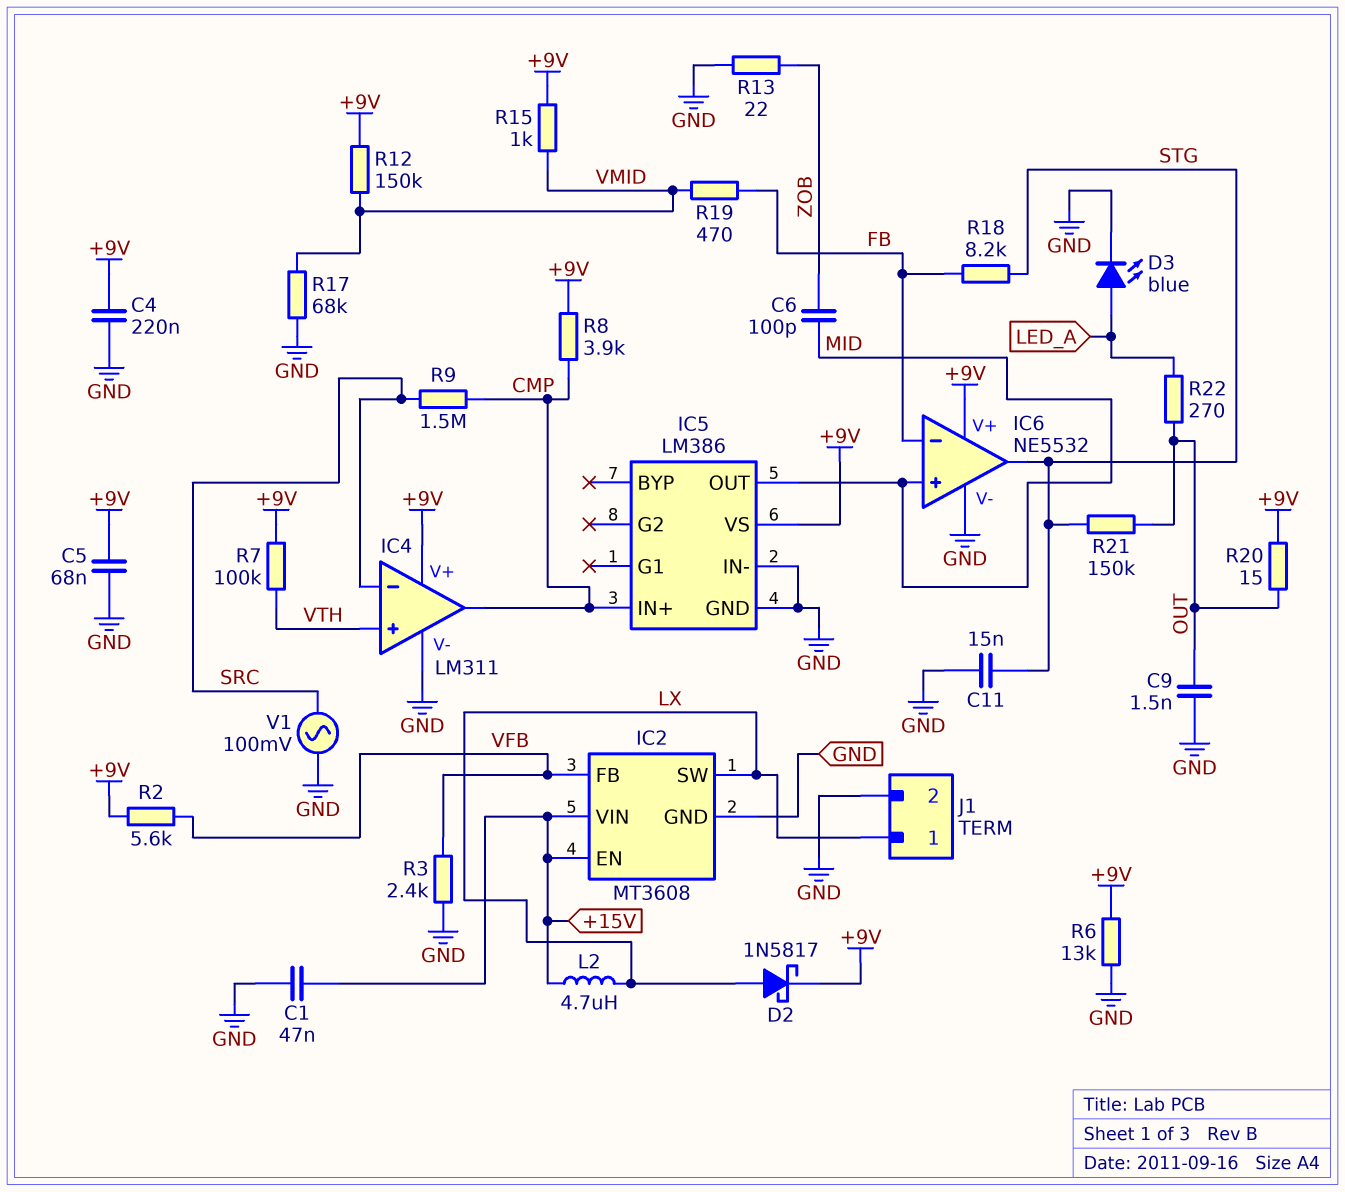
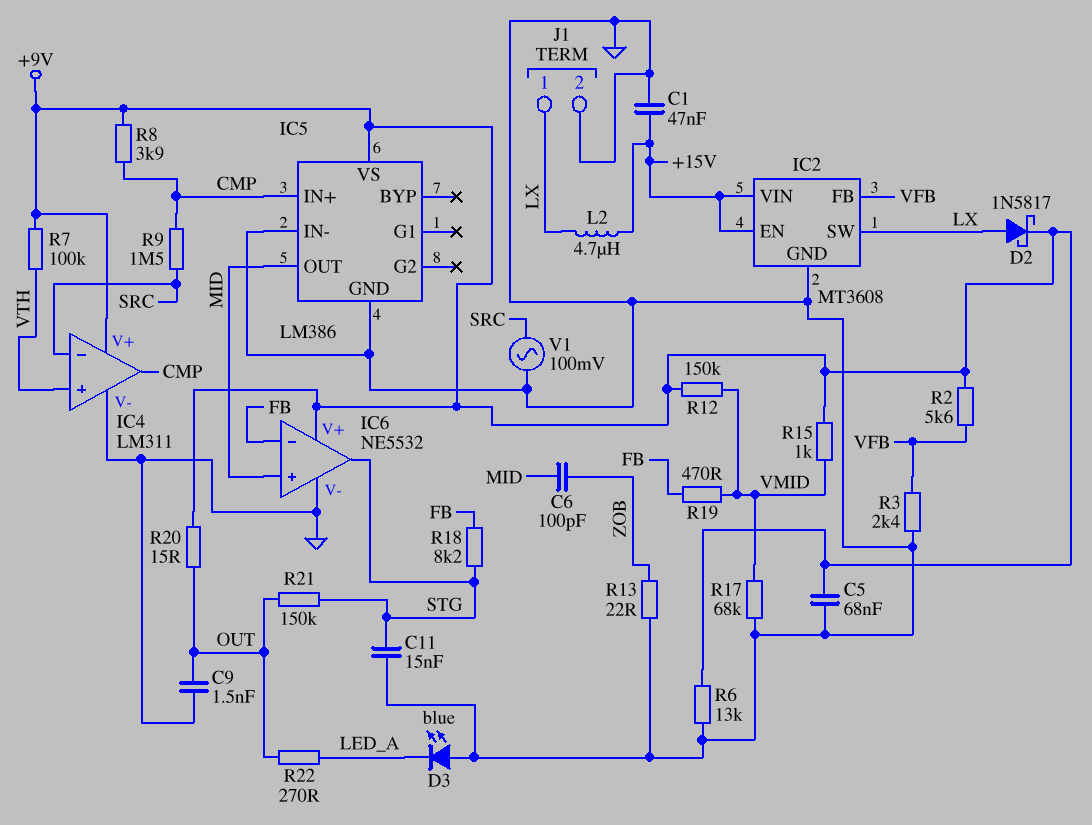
C4: 220nF (+9V, GND) -> none
D3: LED blue (A LED_A, K GND) -> LED blue (A GND, K LED_A)

